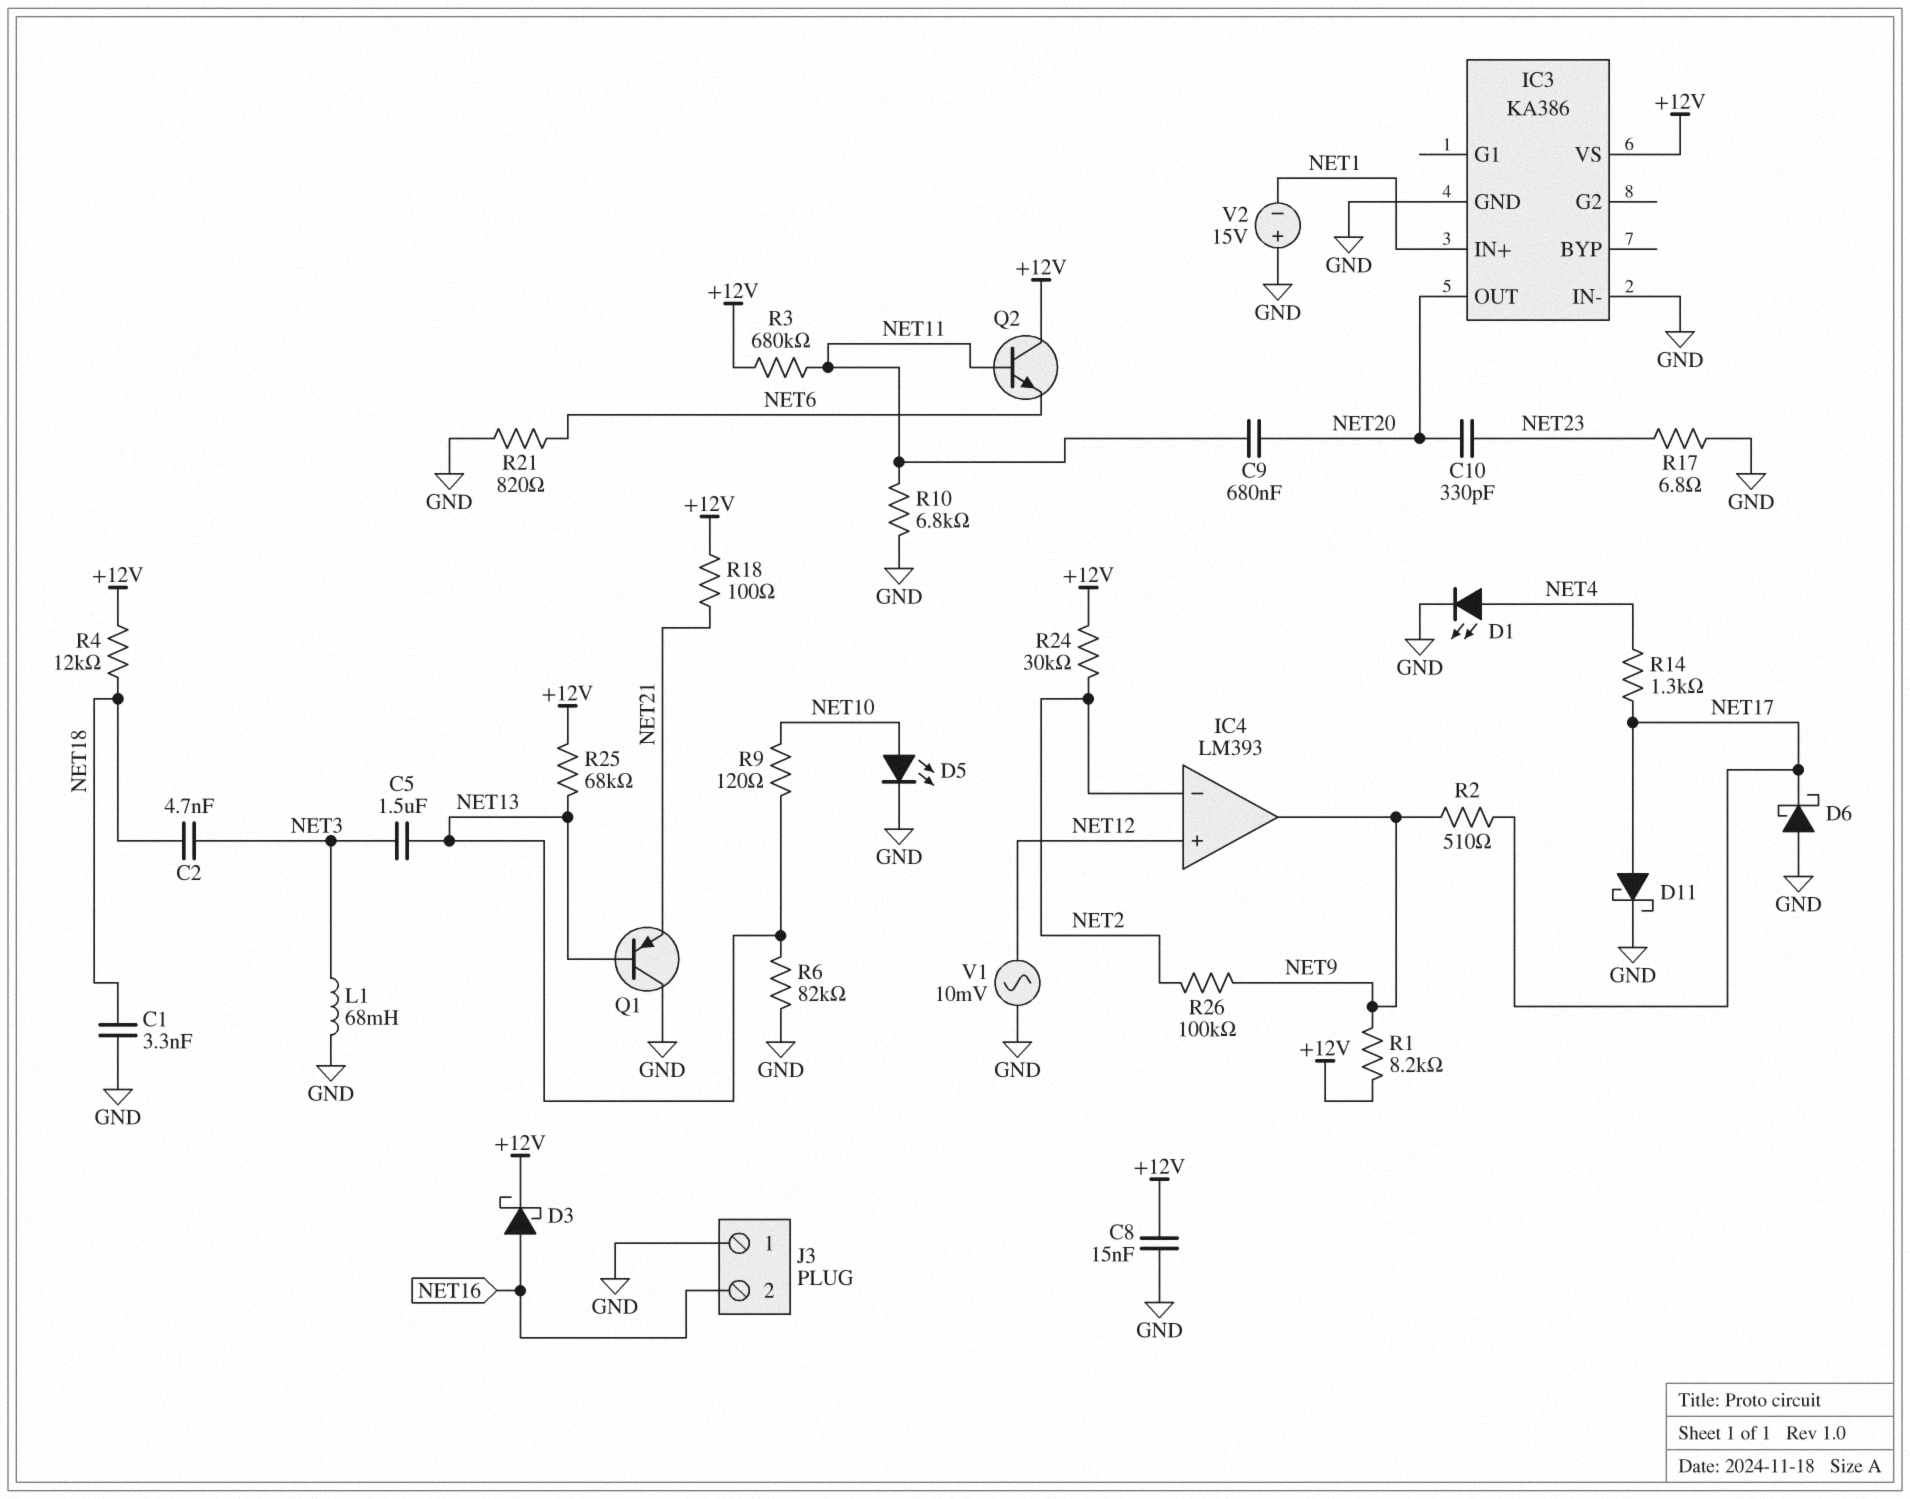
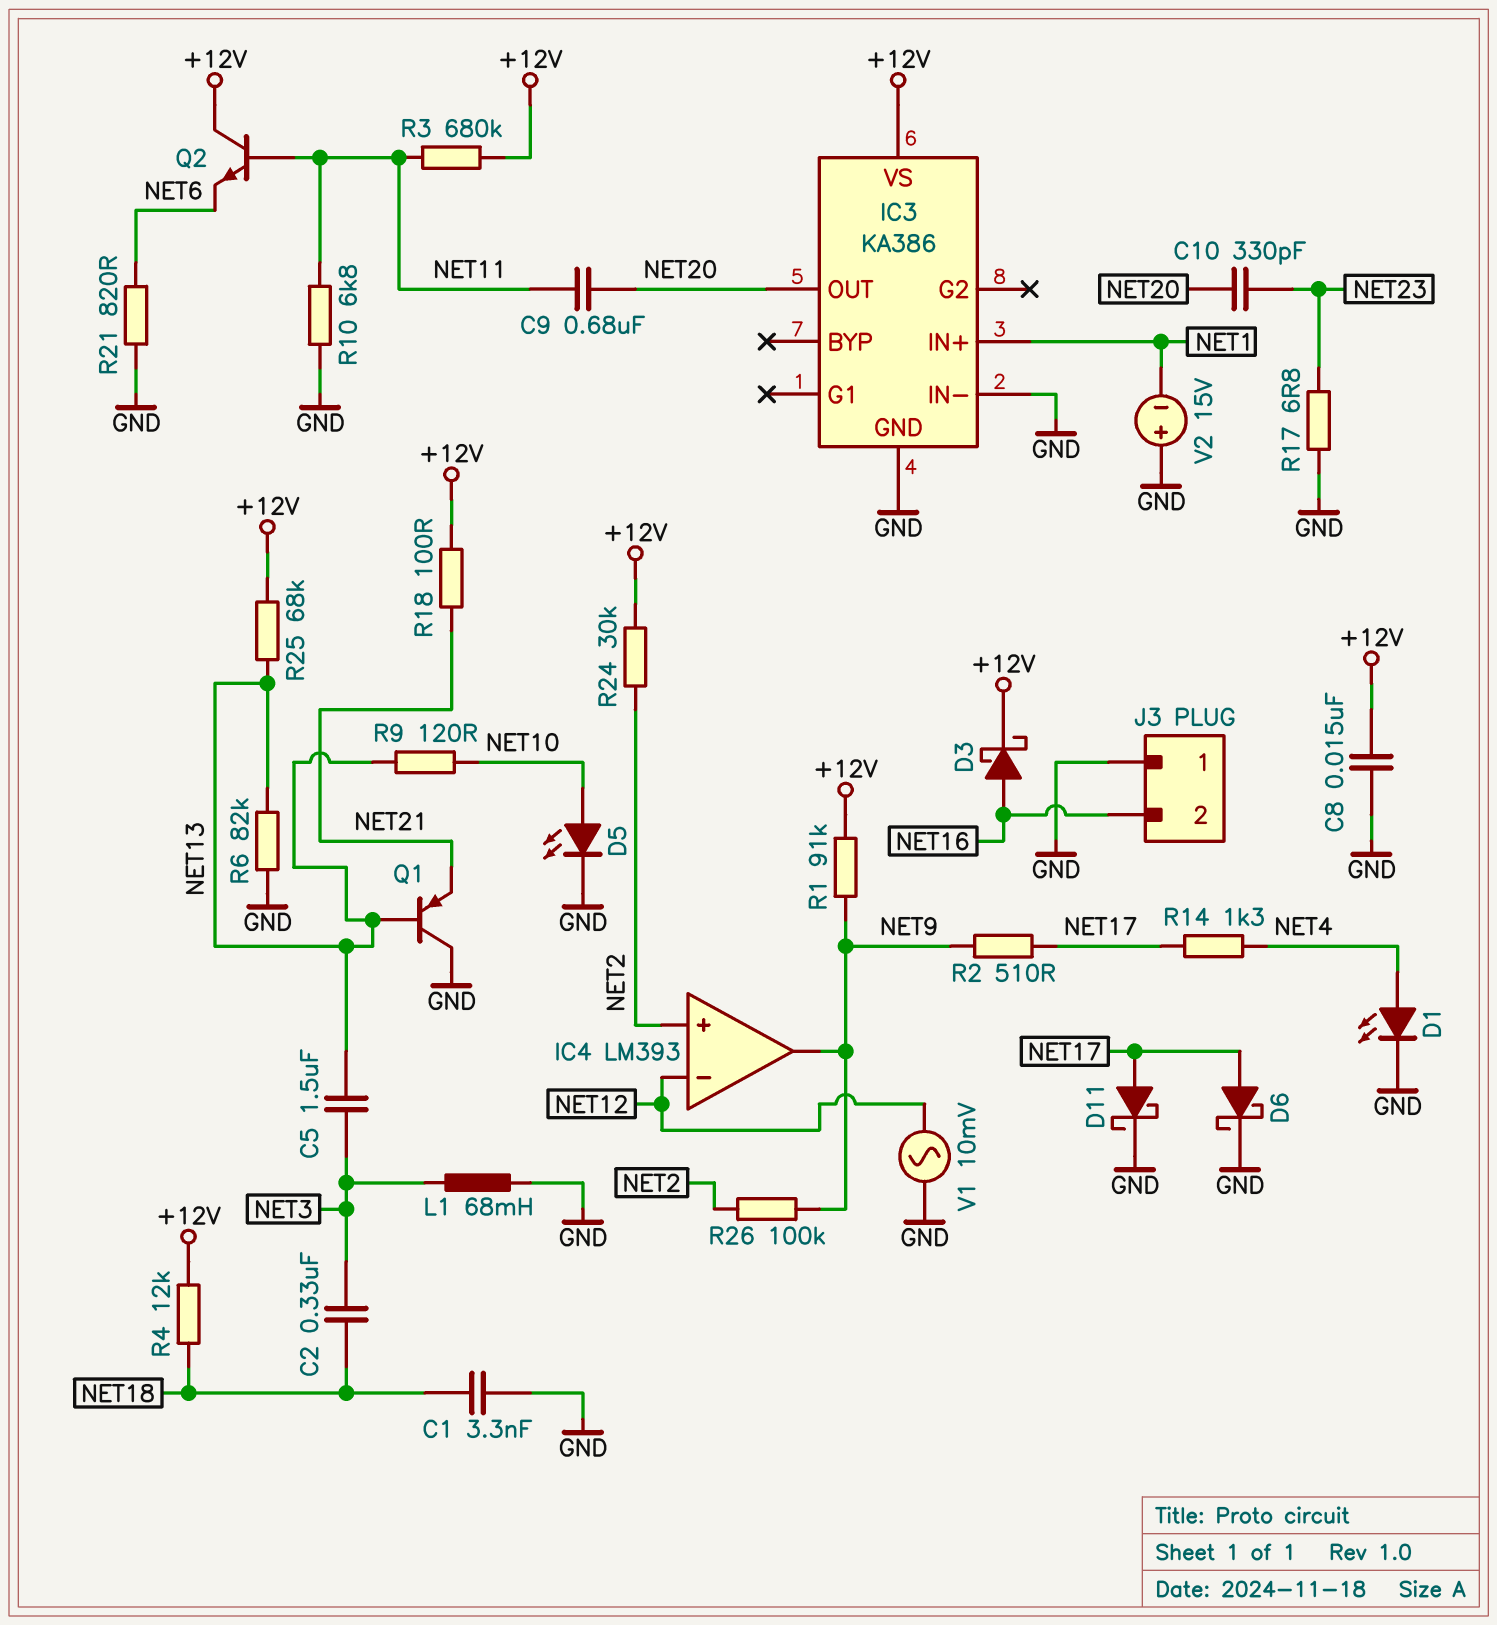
C2: 4.7nF (NET3, NET18) -> 330nF (NET3, NET18)
D6: schottky (A GND, K NET17) -> schottky (A NET17, K GND)
IC4 pin in+: NET12 -> NET2
IC4 pin in-: NET2 -> NET12
R1: 8.2k (+12V, NET9) -> 91k (+12V, NET9)

